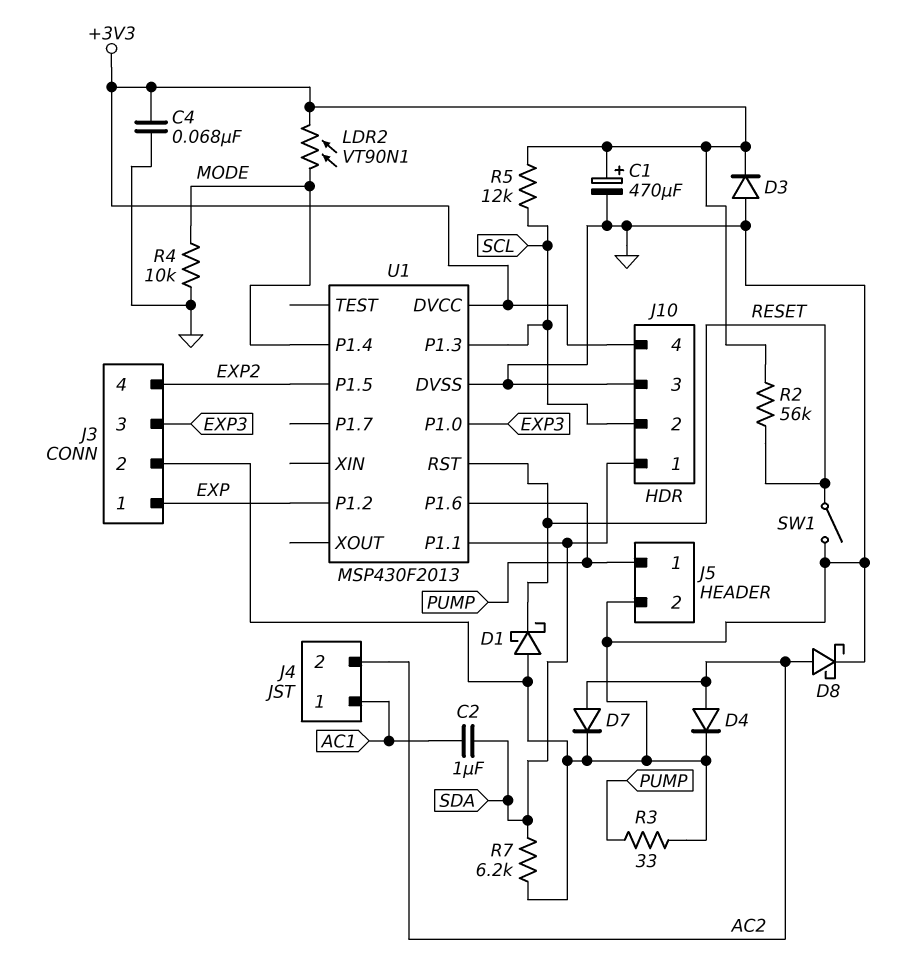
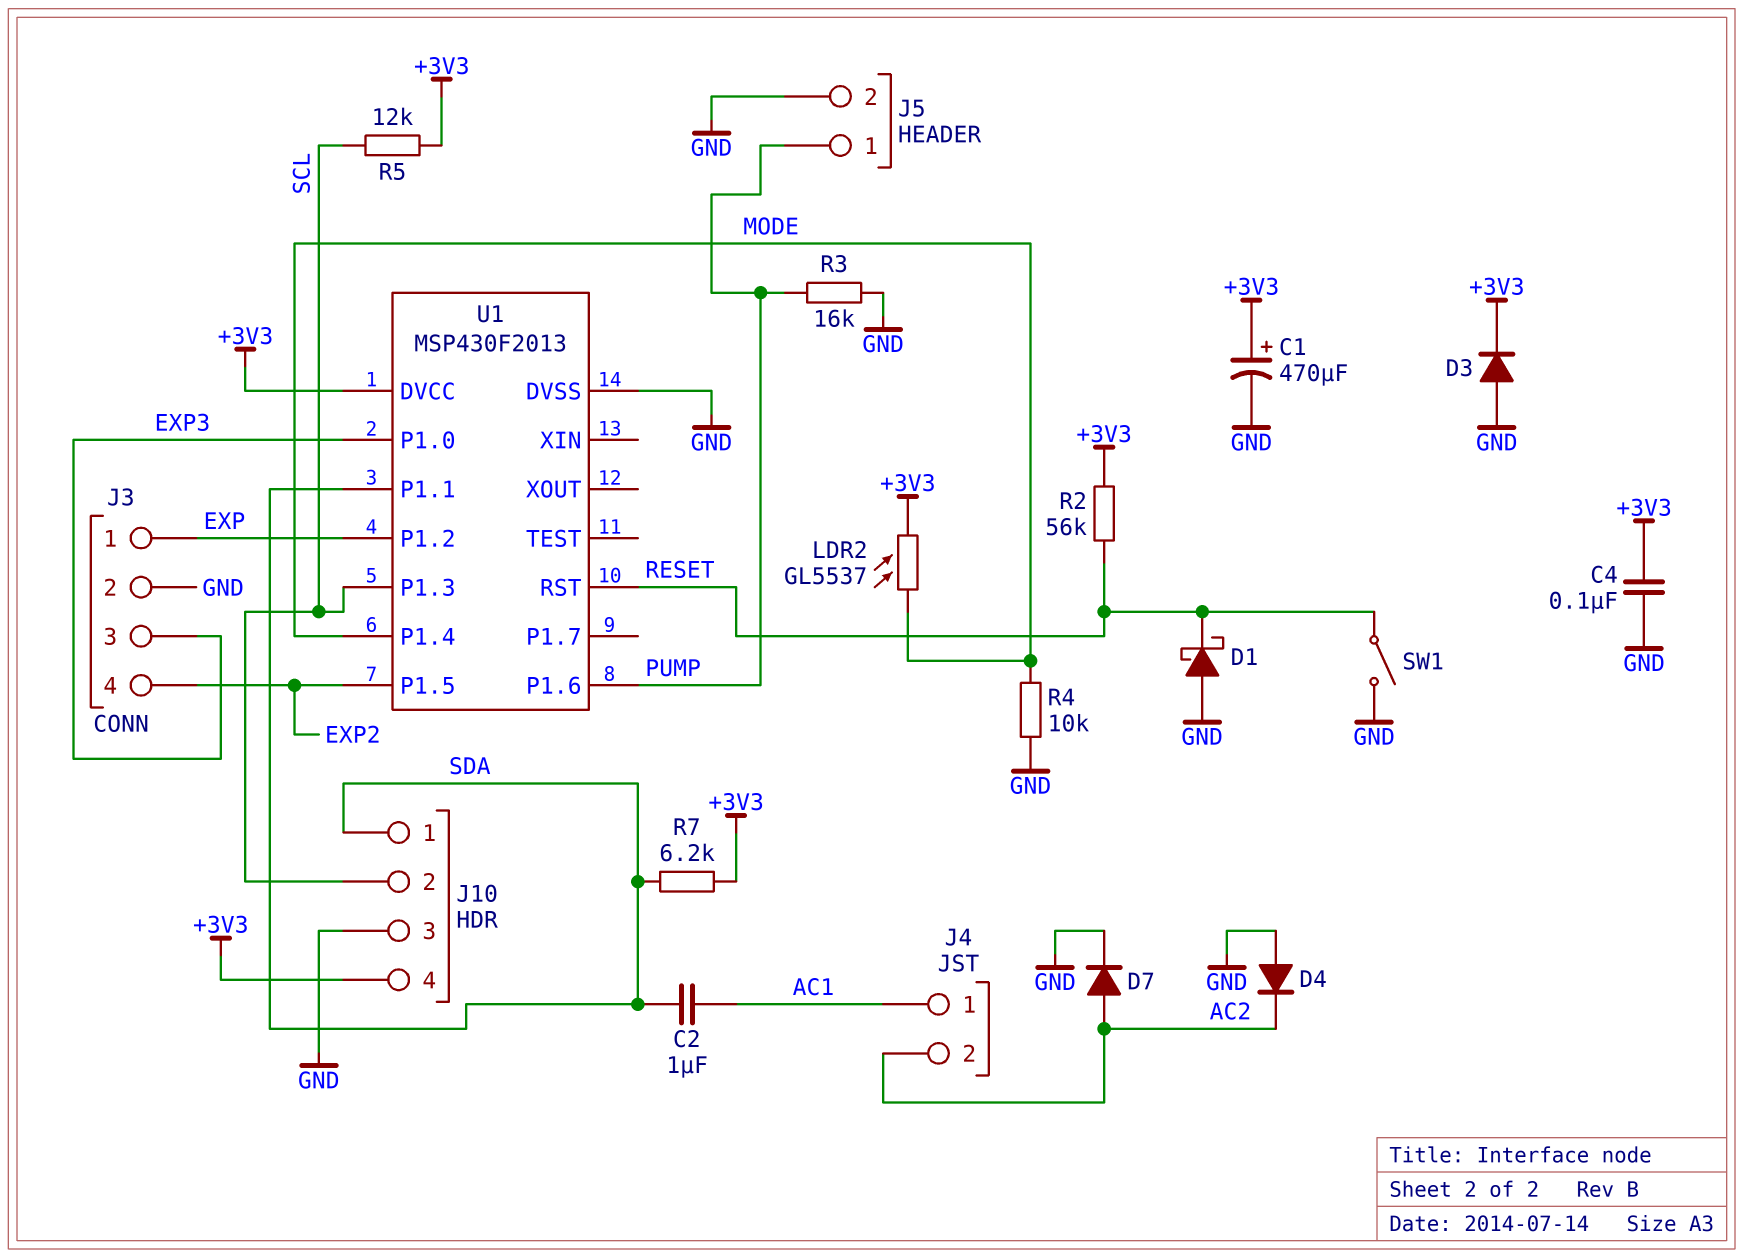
C4: 68nF (+3V3, GND) -> 100nF (+3V3, GND)
D4: diode (A AC2, K GND) -> diode (A GND, K AC2)
D8: schottky (A AC2, K GND) -> none
LDR2: VT90N1 (+3V3, MODE) -> GL5537 (+3V3, MODE)
R3: 33 (GND, PUMP) -> 16k (GND, PUMP)
R7: 6.2k (GND, SDA) -> 6.2k (+3V3, SDA)

